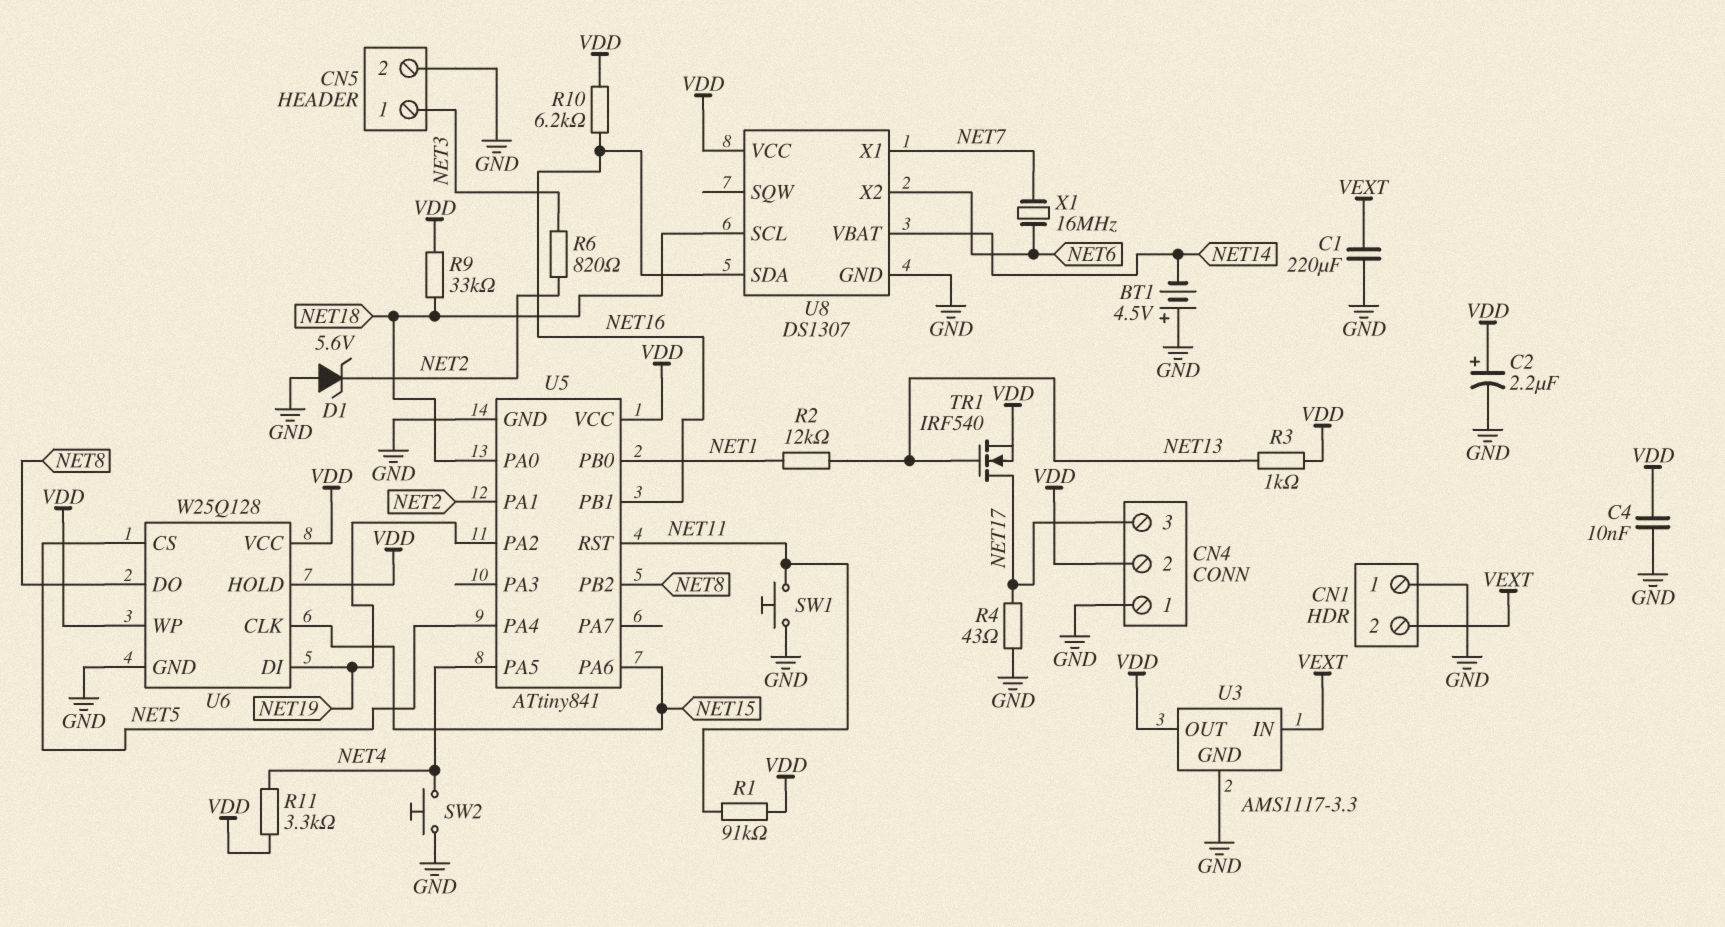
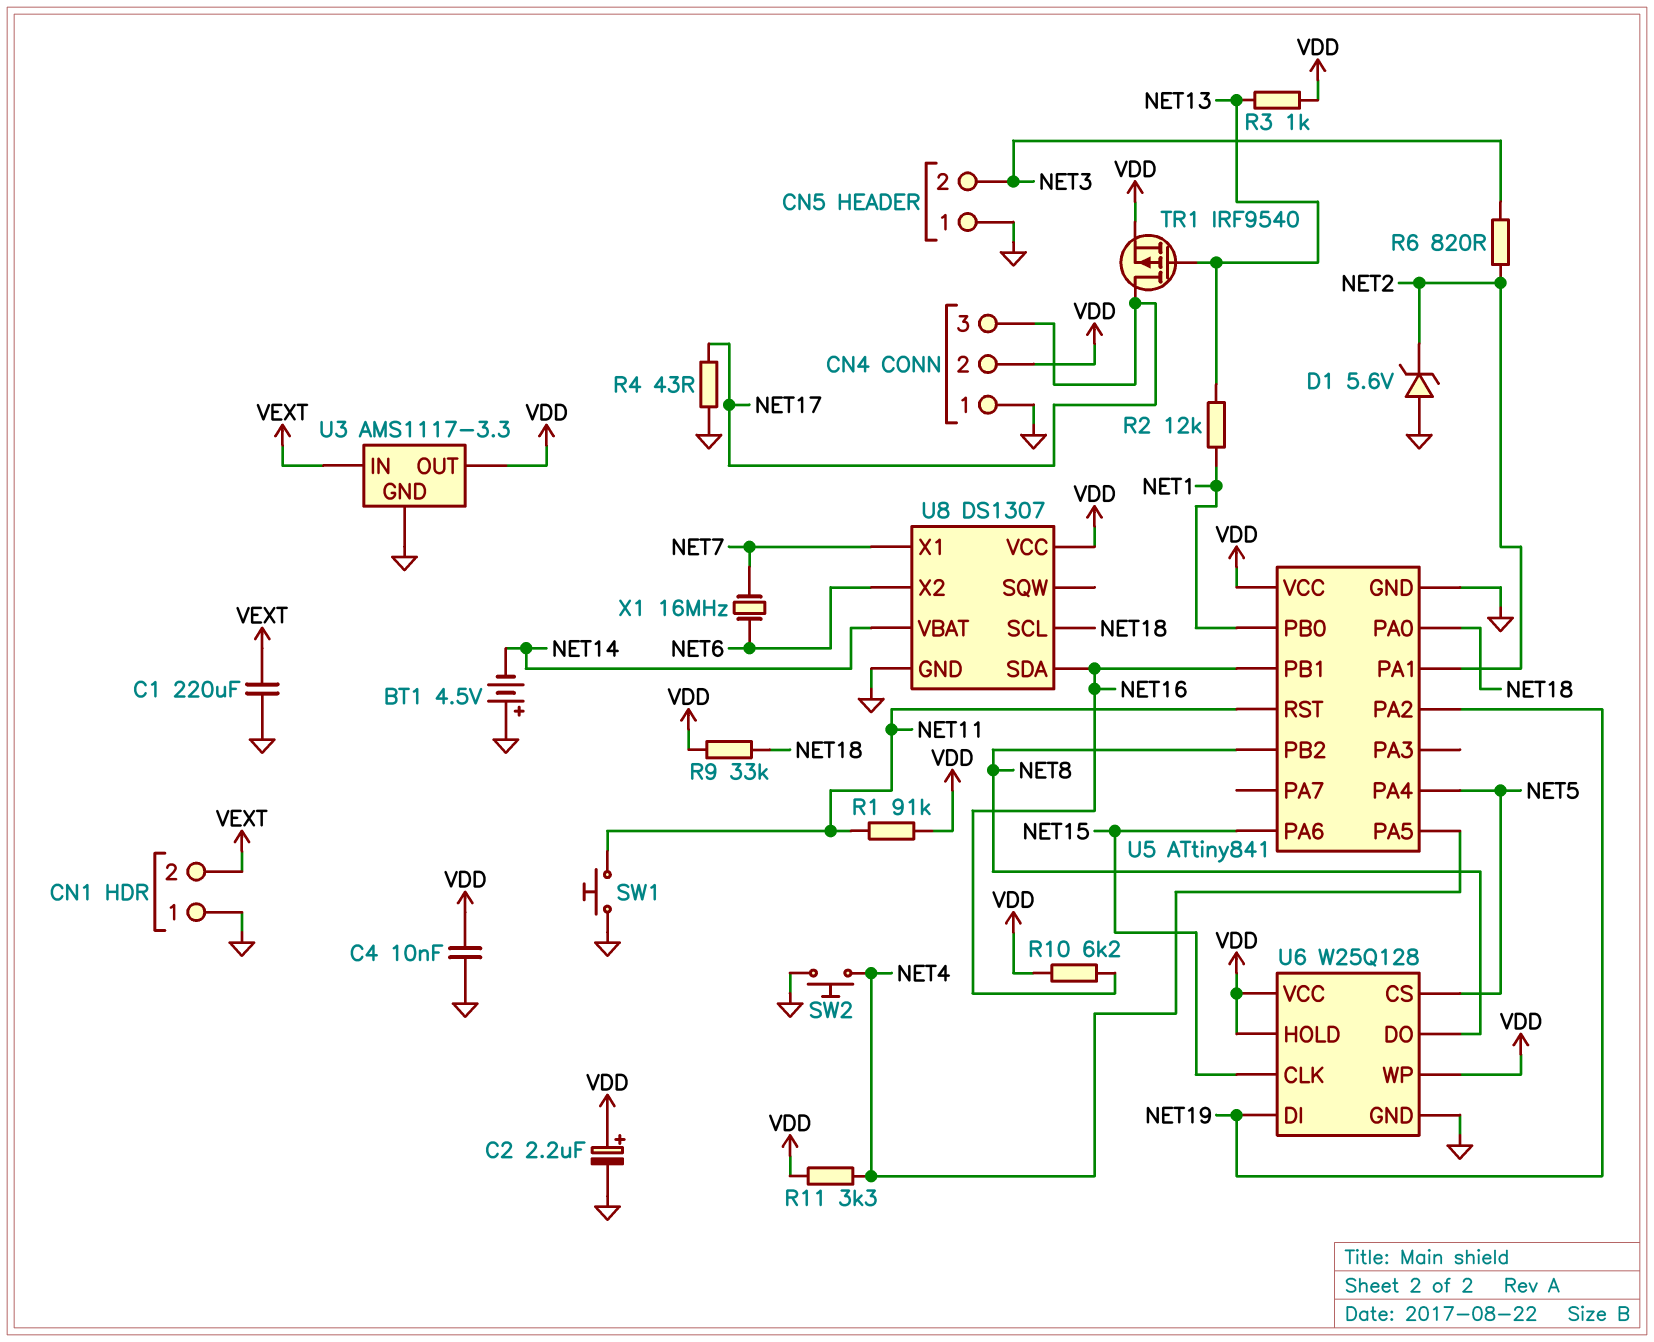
CN5 pin 1: NET3 -> GND
CN5 pin 2: GND -> NET3
TR1: NMOS IRF540 (G NET13, D NET17, S VDD) -> PMOS IRF9540 (G NET13, D NET17, S VDD)

